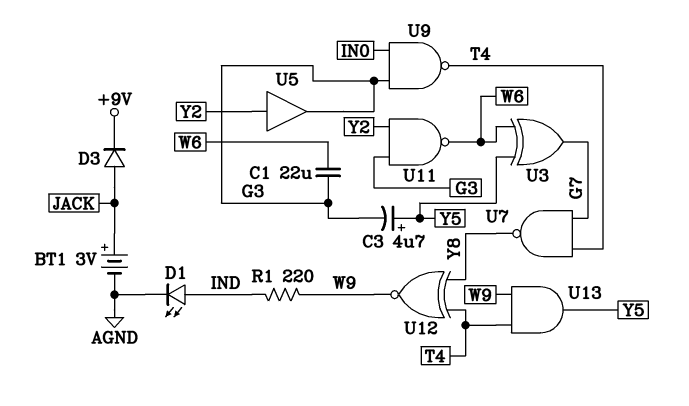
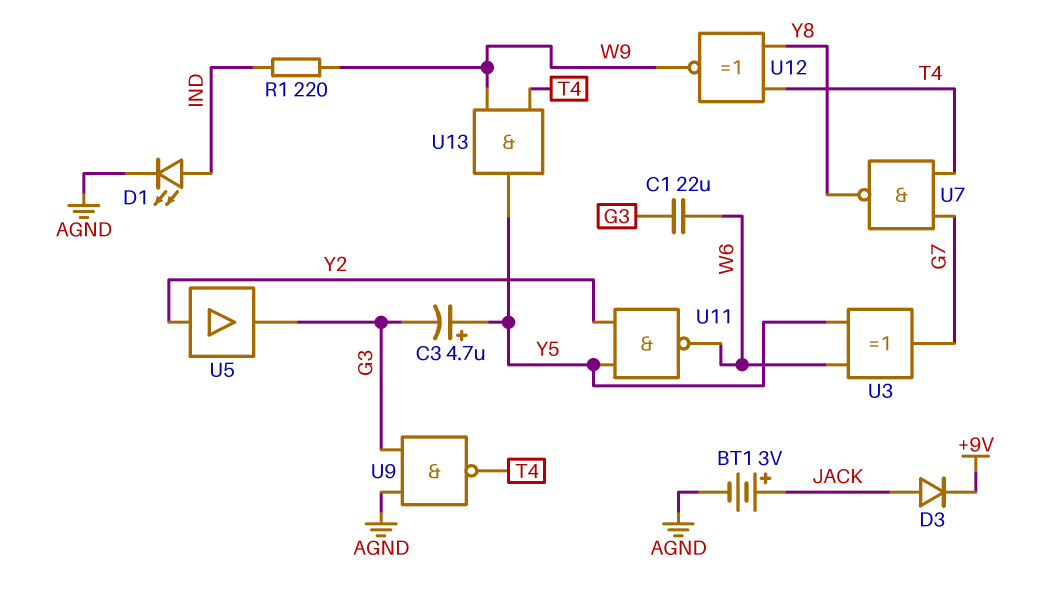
U9: NAND (in G3, in IN0, out T4) -> NAND (in AGND, in G3, out T4)
U11: NAND (in G3, in Y2, out W6) -> NAND (in Y2, in Y5, out W6)

